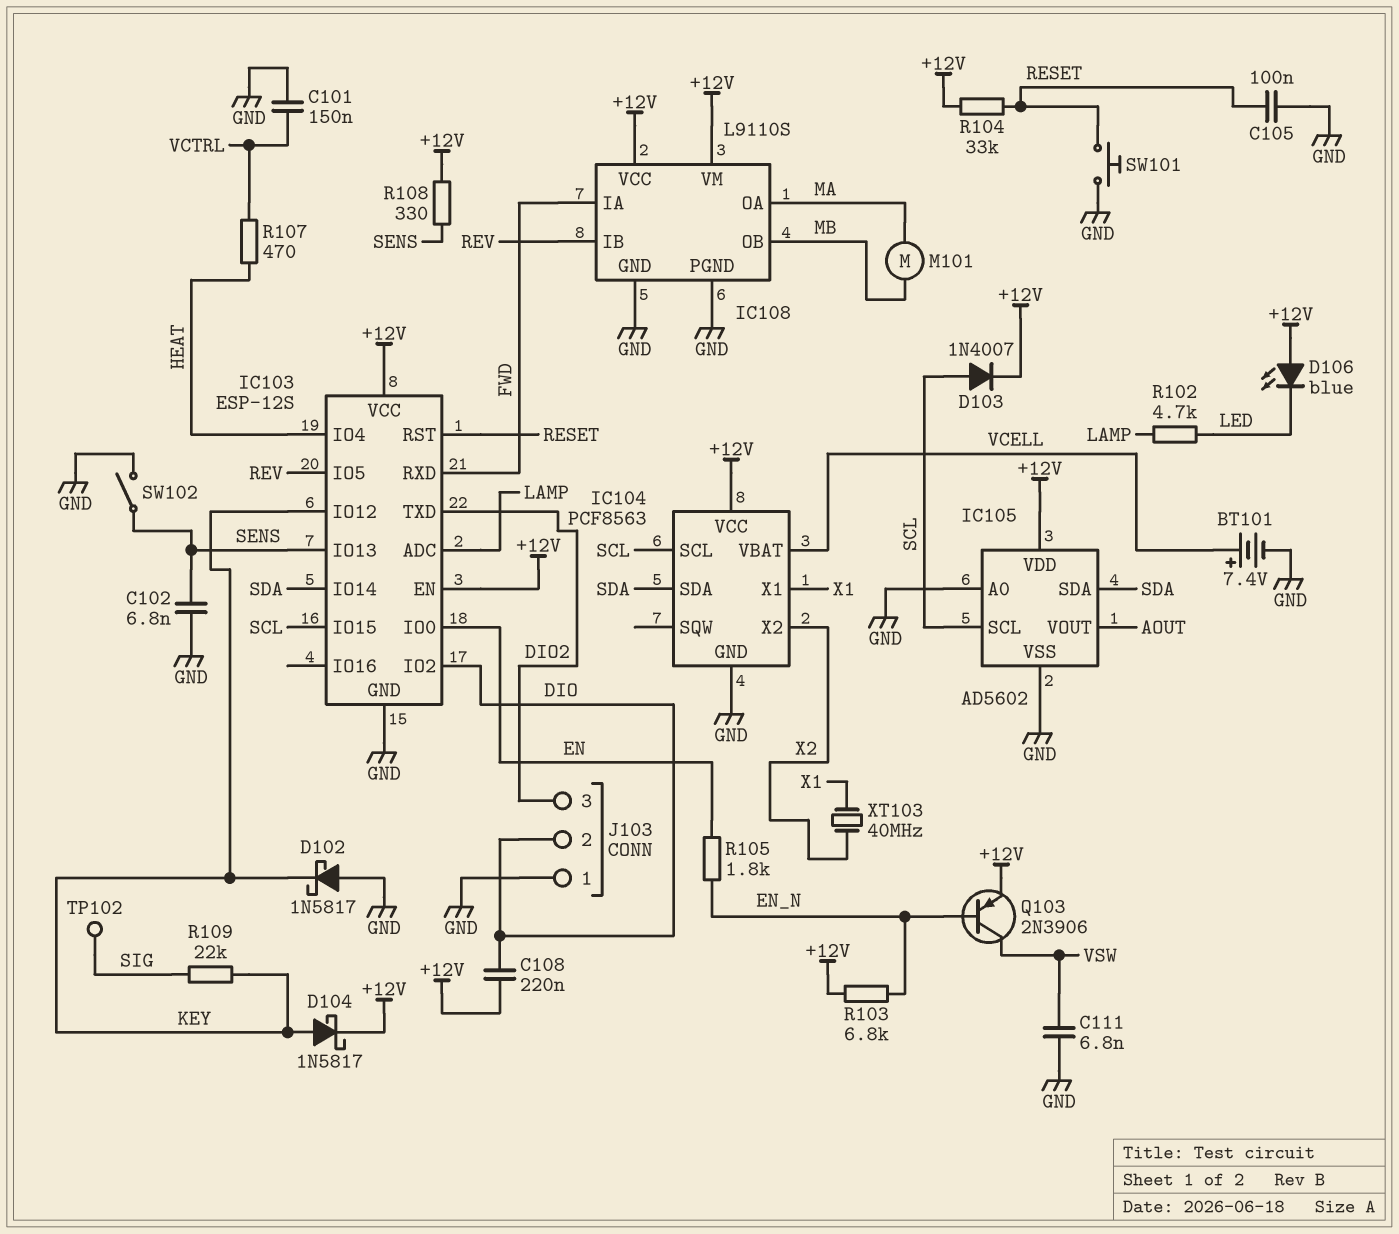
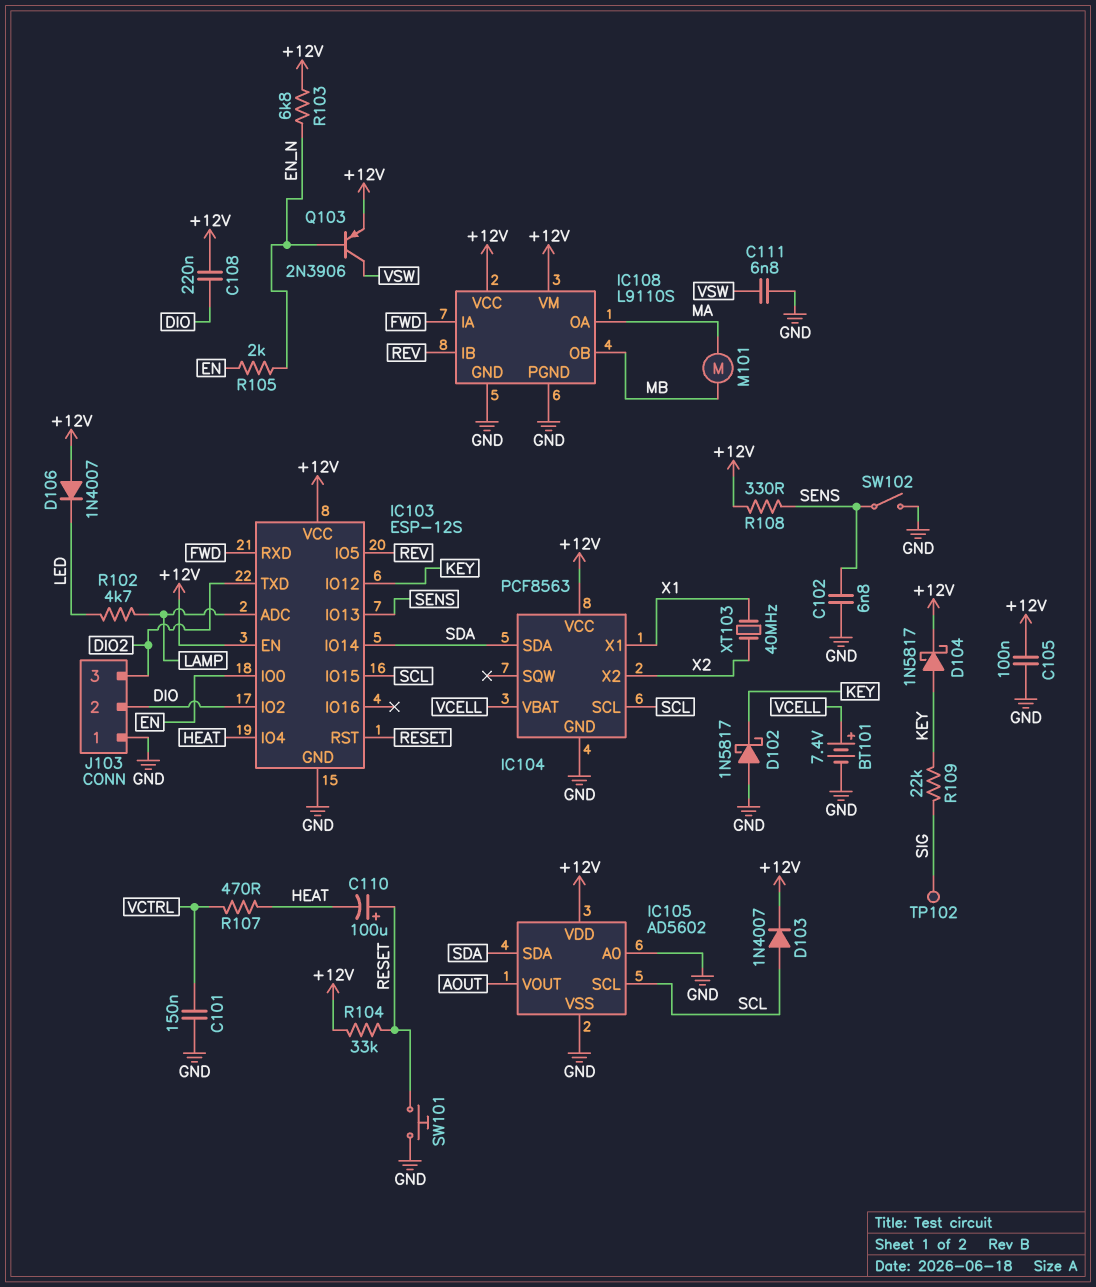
C105: 100nF (GND, RESET) -> 100nF (+12V, GND)
C110: none -> 100uF (plus RESET, minus HEAT)
D106: LED blue (A +12V, K LED) -> diode 1N4007 (A +12V, K LED)
R105: 1.8k (EN, EN_N) -> 2k (EN, EN_N)

